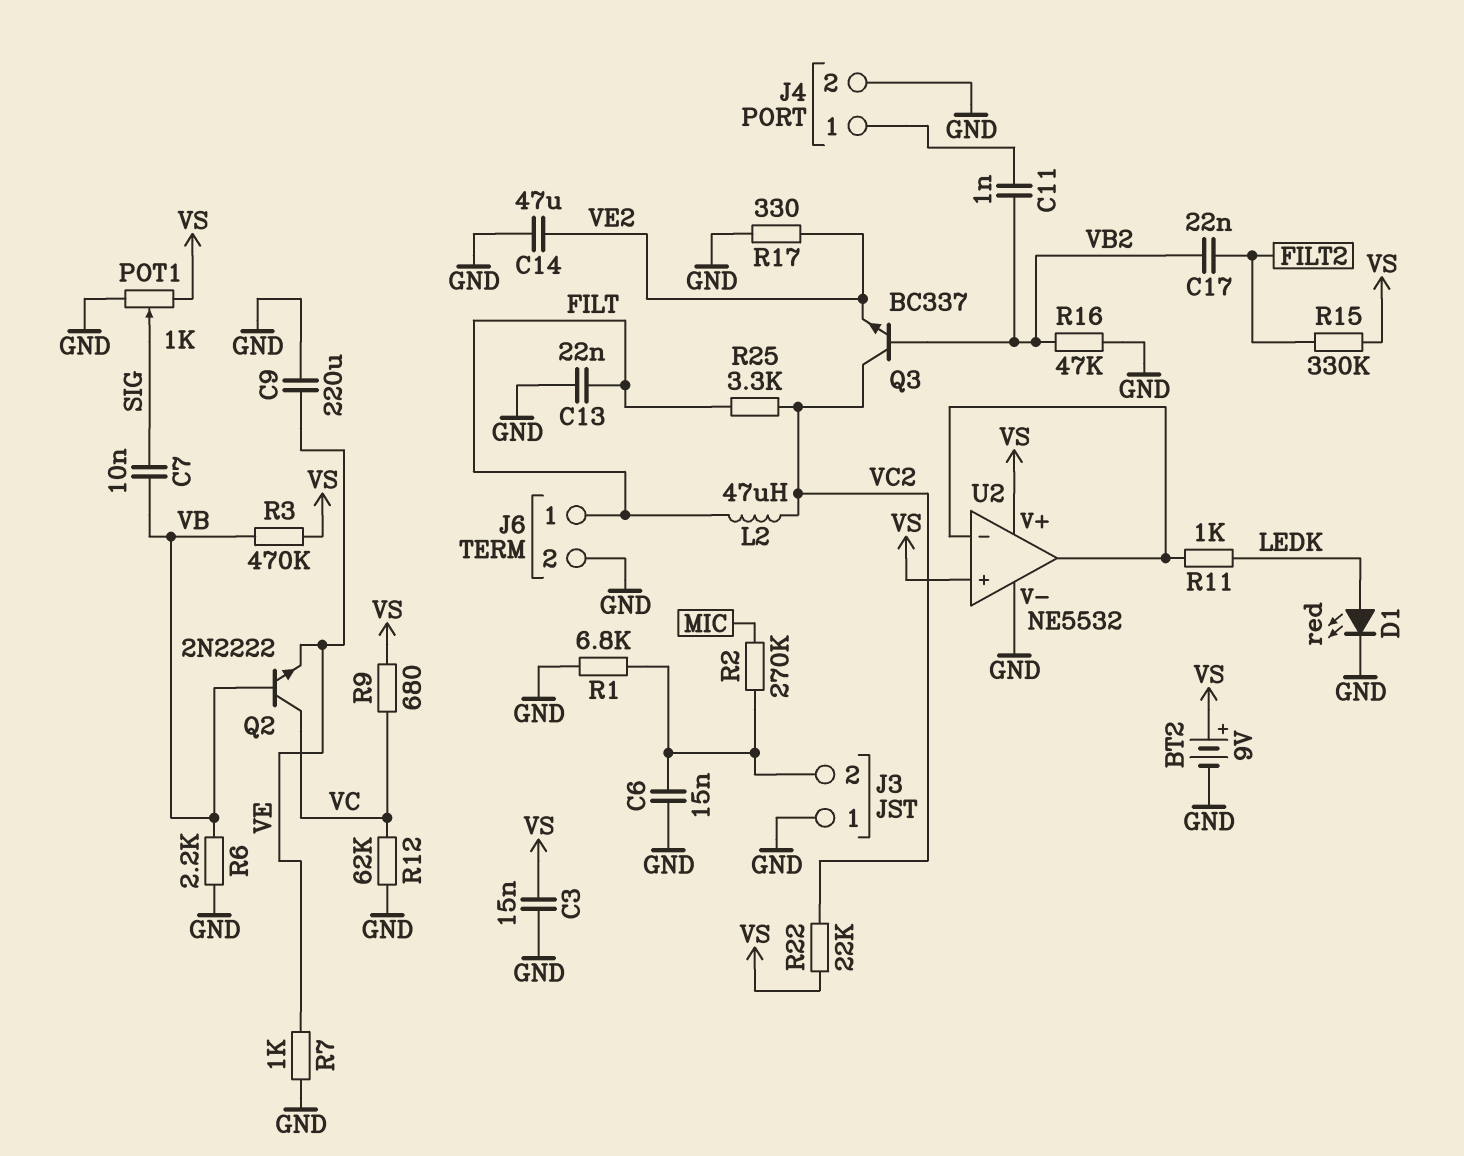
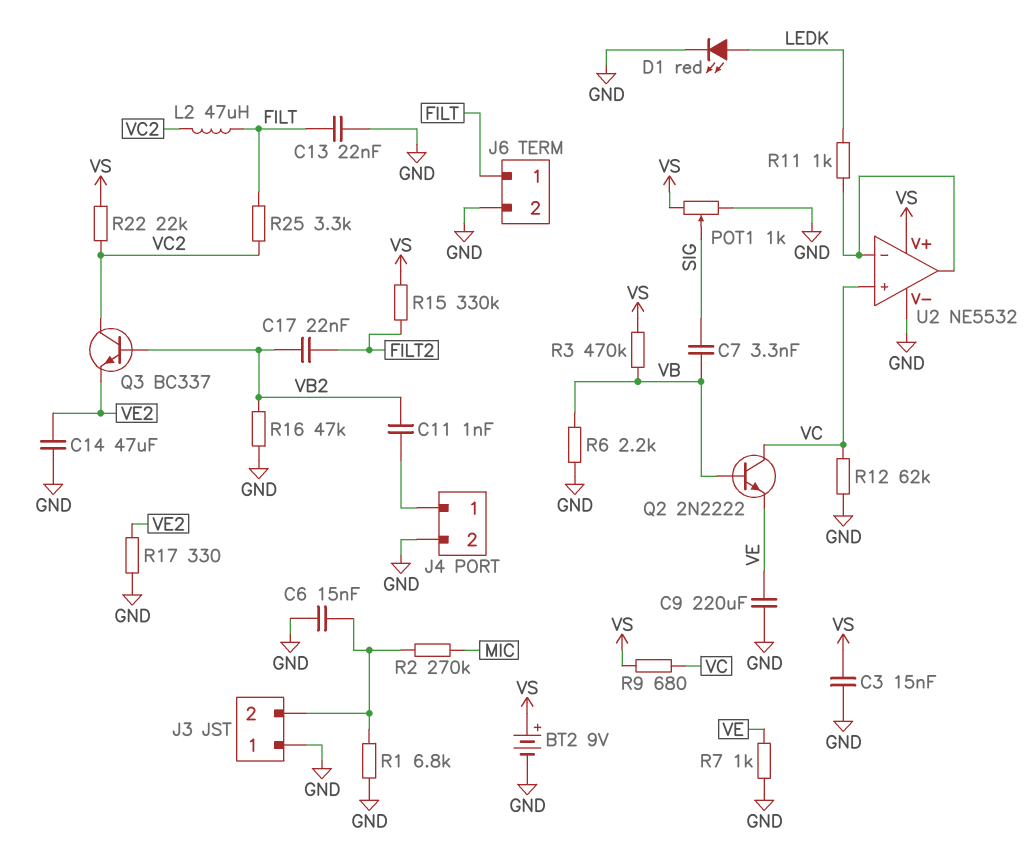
C7: 10nF (SIG, VB) -> 3.3nF (SIG, VB)
U2 pin in+: VS -> VC

